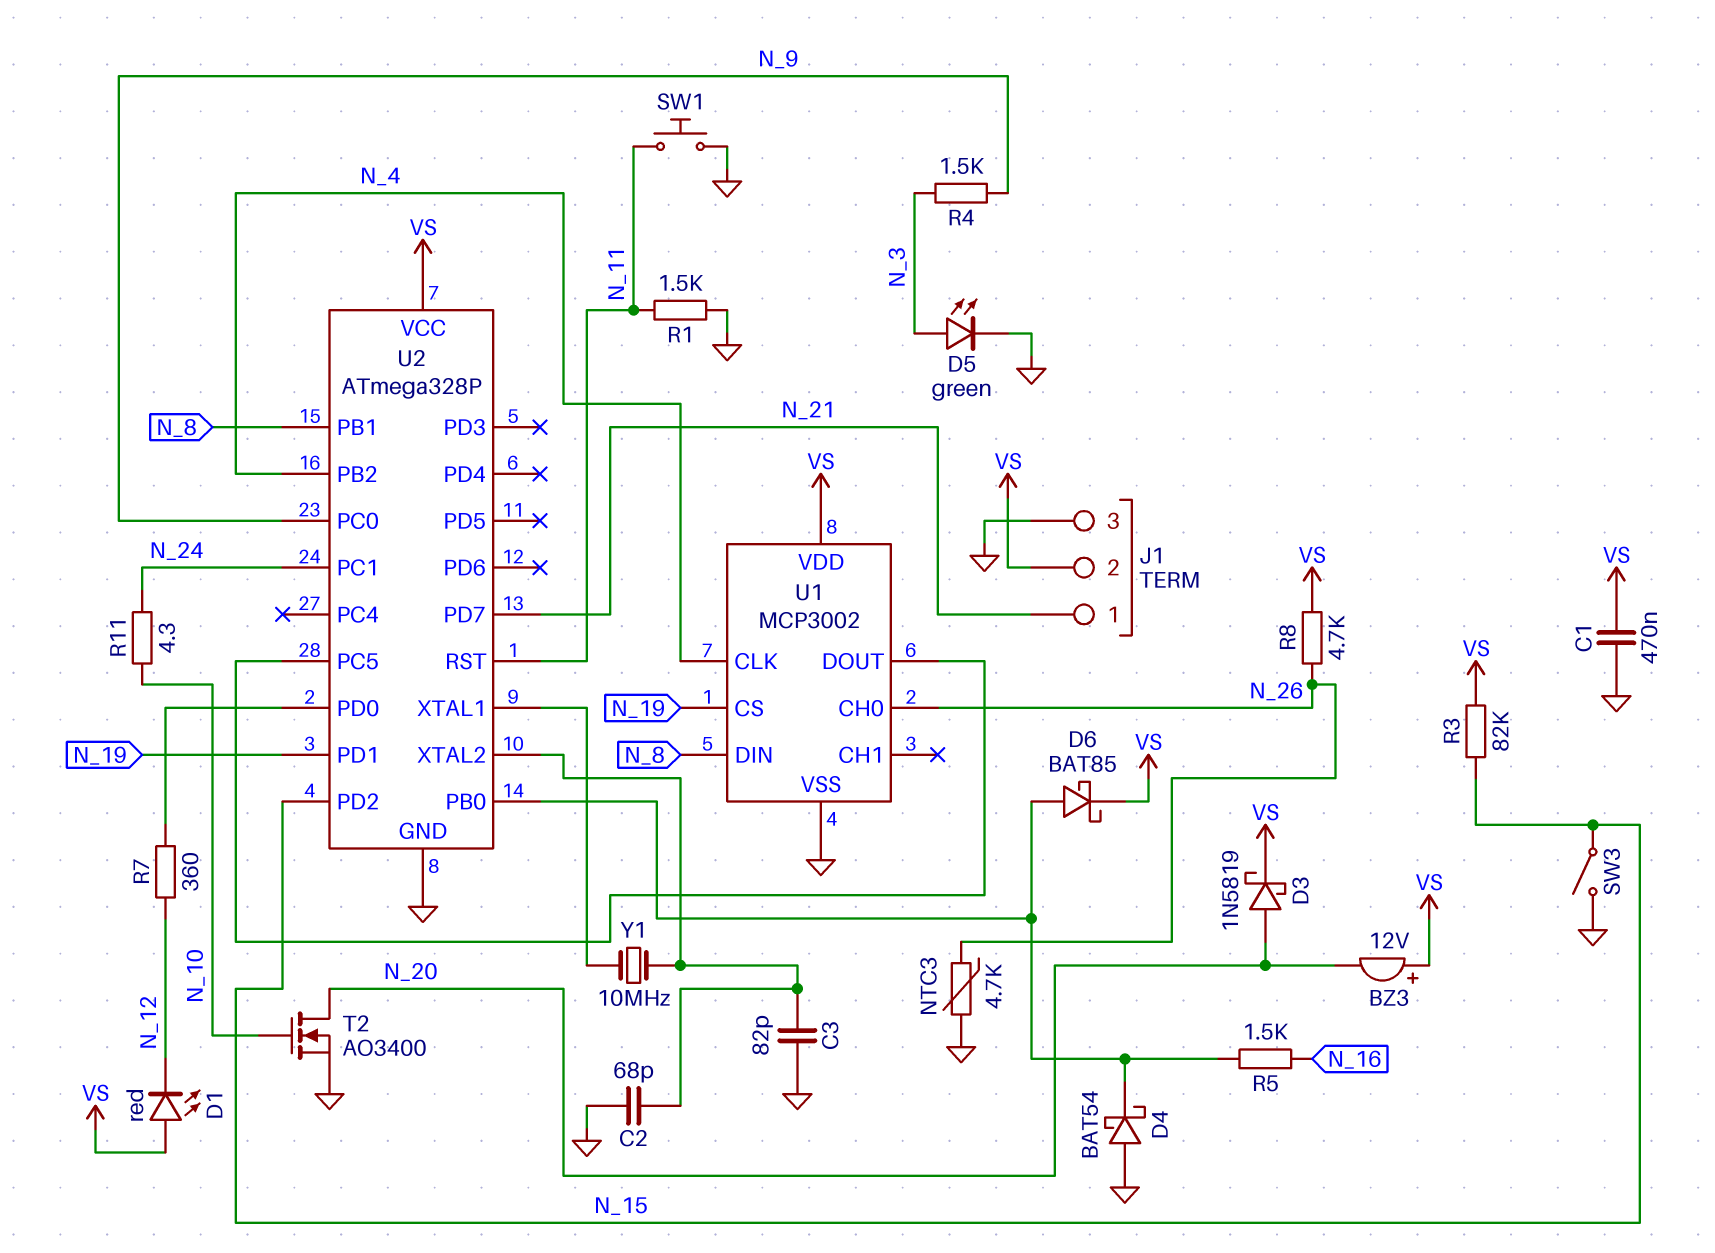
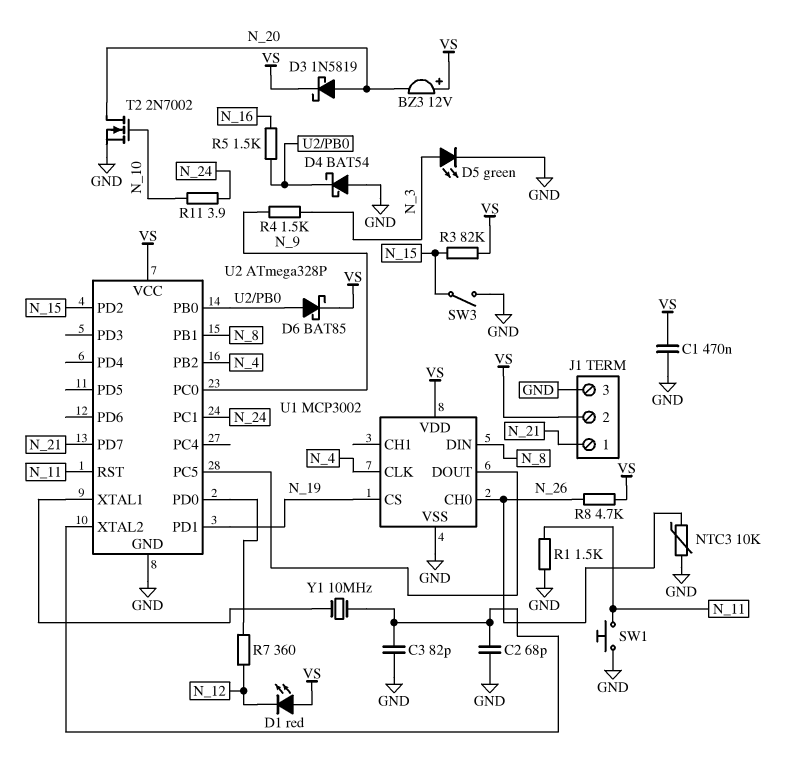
NTC3: 4.7k (GND, N_26) -> 10k (GND, N_26)
R11: 4.3 (N_10, N_24) -> 3.9 (N_10, N_24)
T2: NMOS AO3400 (G N_10, D N_20, S GND) -> NMOS 2N7002 (G N_10, D N_20, S GND)

